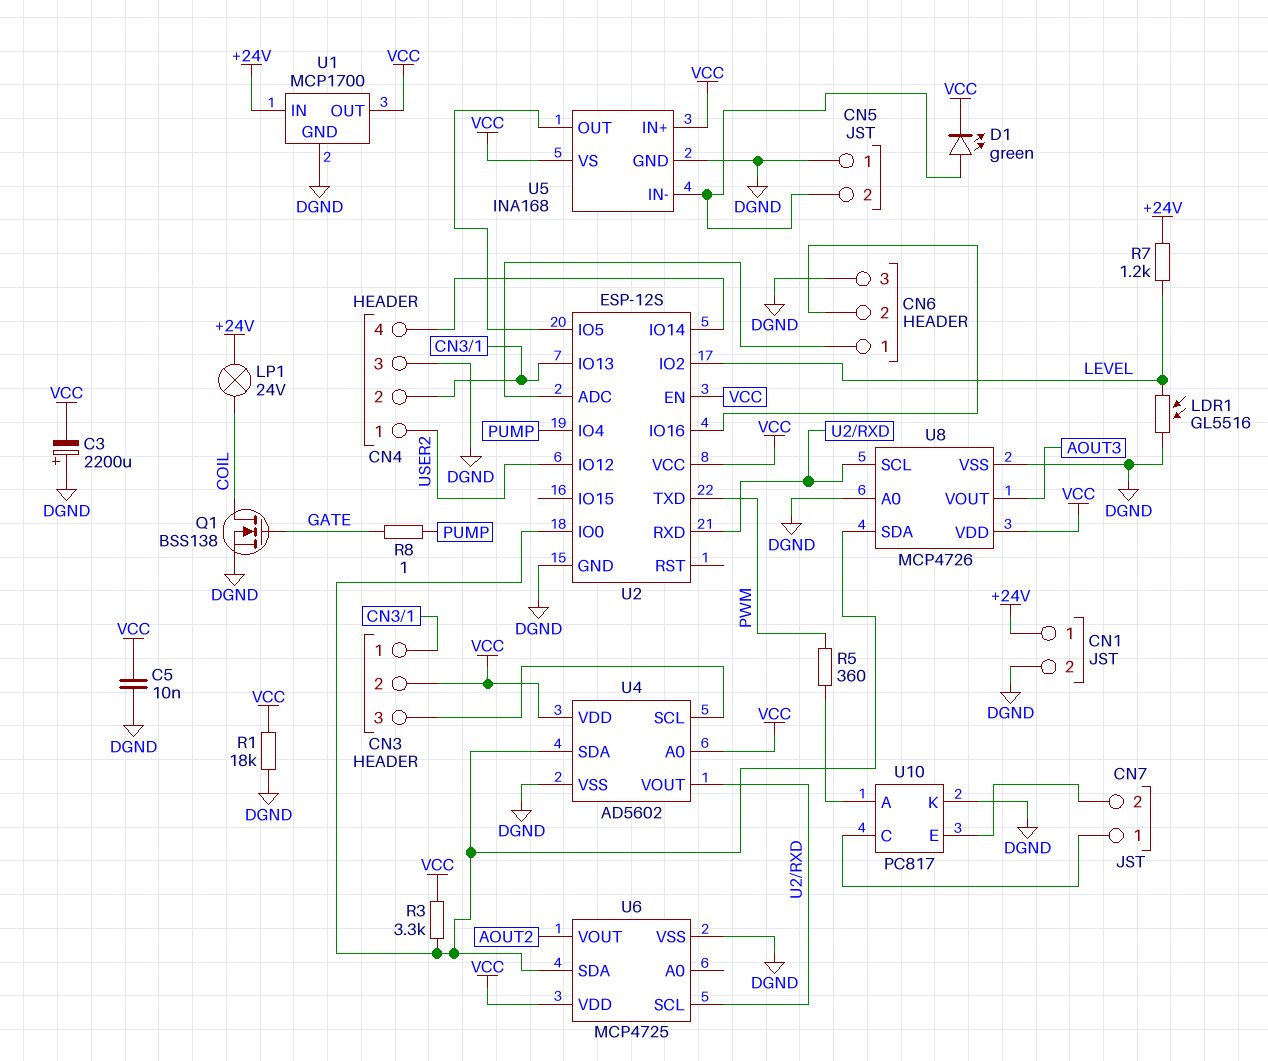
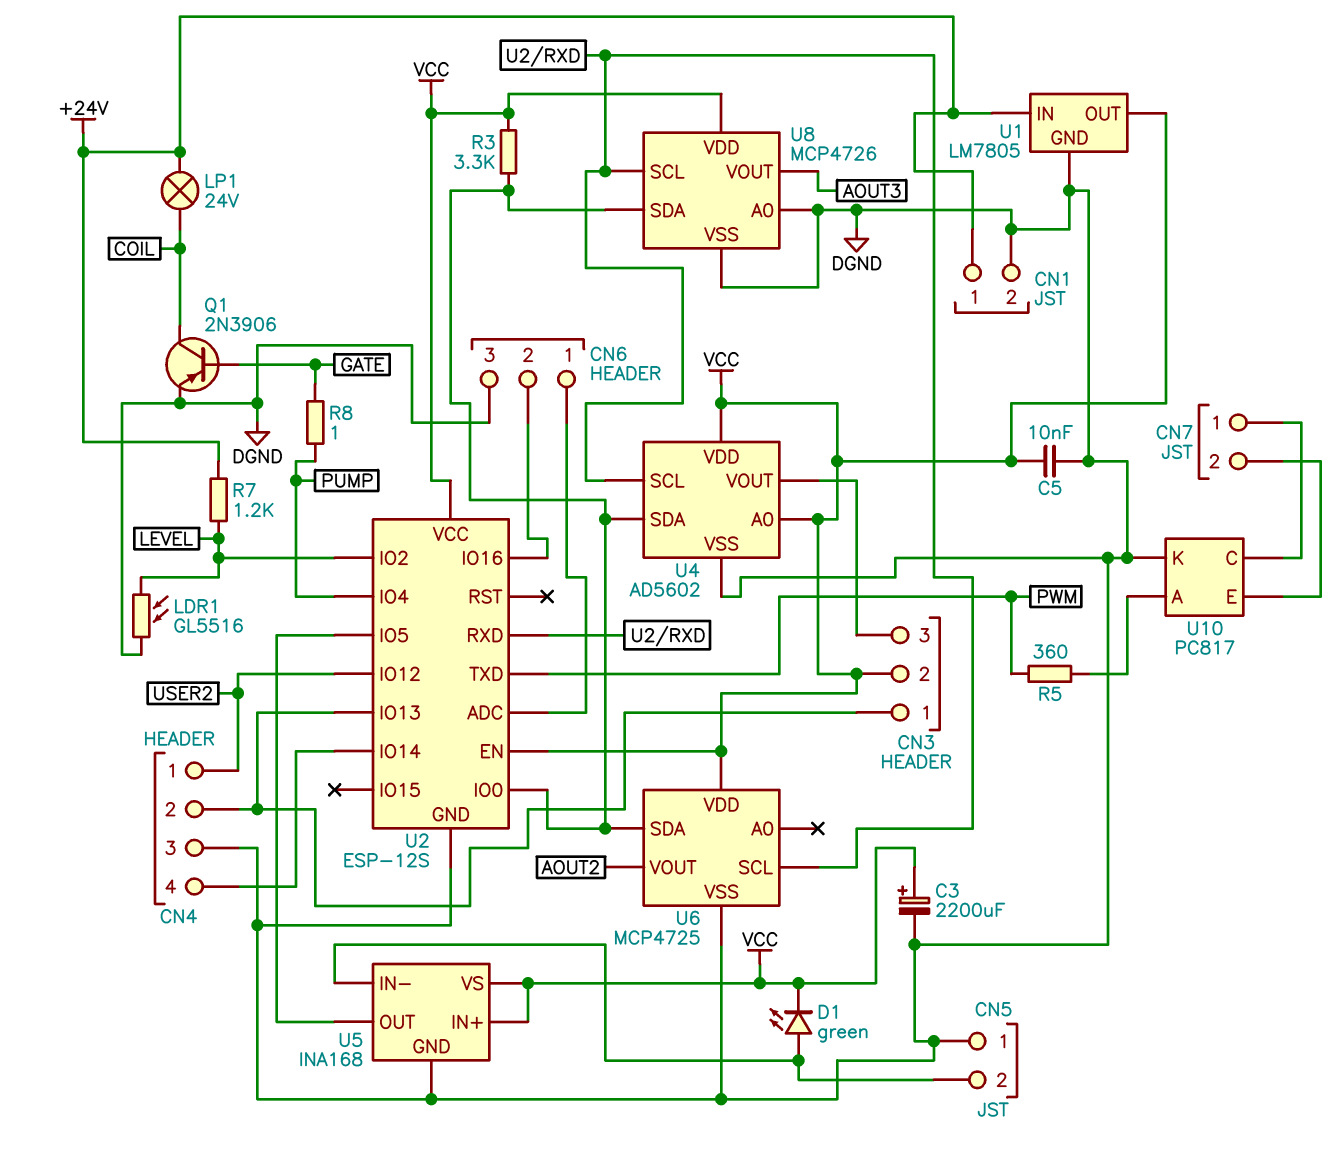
C3: 2200uF (plus DGND, minus VCC) -> 2200uF (plus VCC, minus DGND)
Q1: NMOS BSS138 (G GATE, D COIL, S DGND) -> PNP 2N3906 (B GATE, C COIL, E DGND)
R1: 18k (DGND, VCC) -> none
U1: MCP1700 -> LM7805
U4 pin SCL: CN3/3 -> U2/RXD
U4 pin VOUT: U2/RXD -> CN3/3

